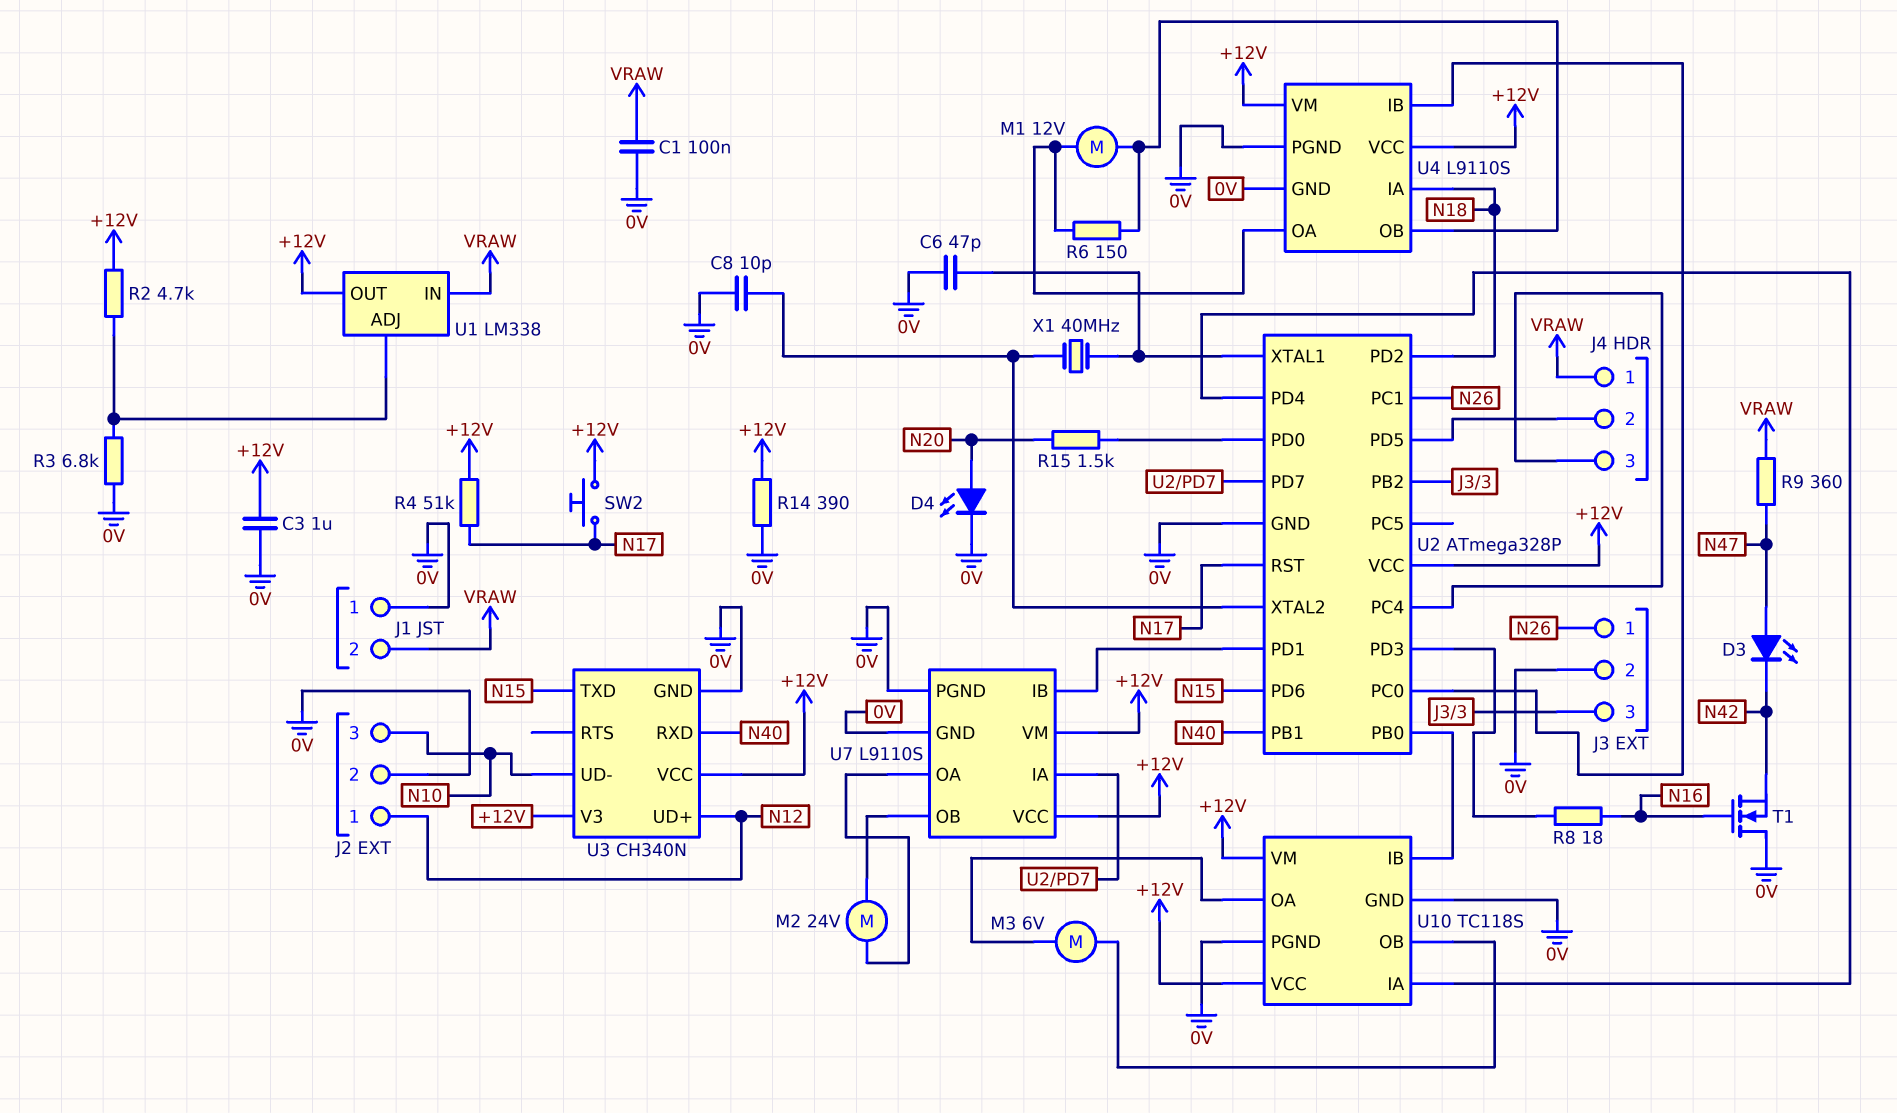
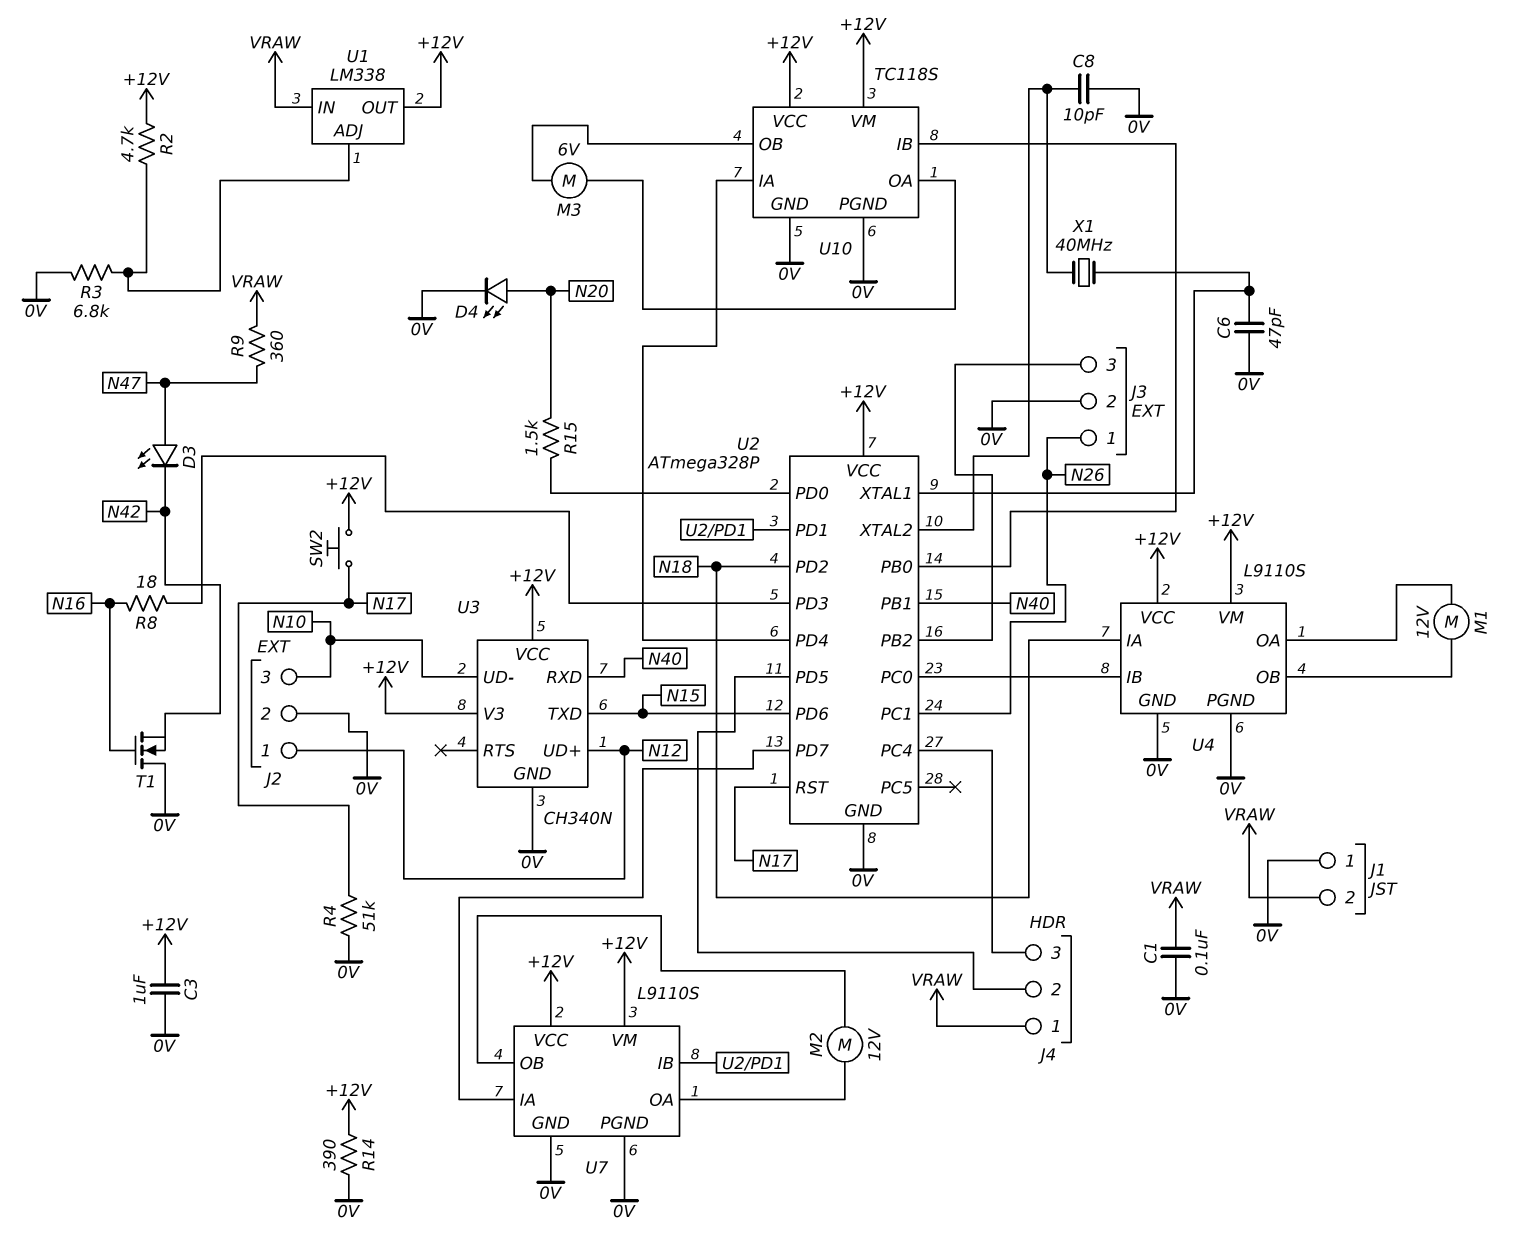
M2: motor 24V (U7/OA, U7/OB) -> motor 12V (U7/OA, U7/OB)
R4: 51k (+12V, N17) -> 51k (0V, N17)
R6: 150 (U4/OA, U4/OB) -> none

